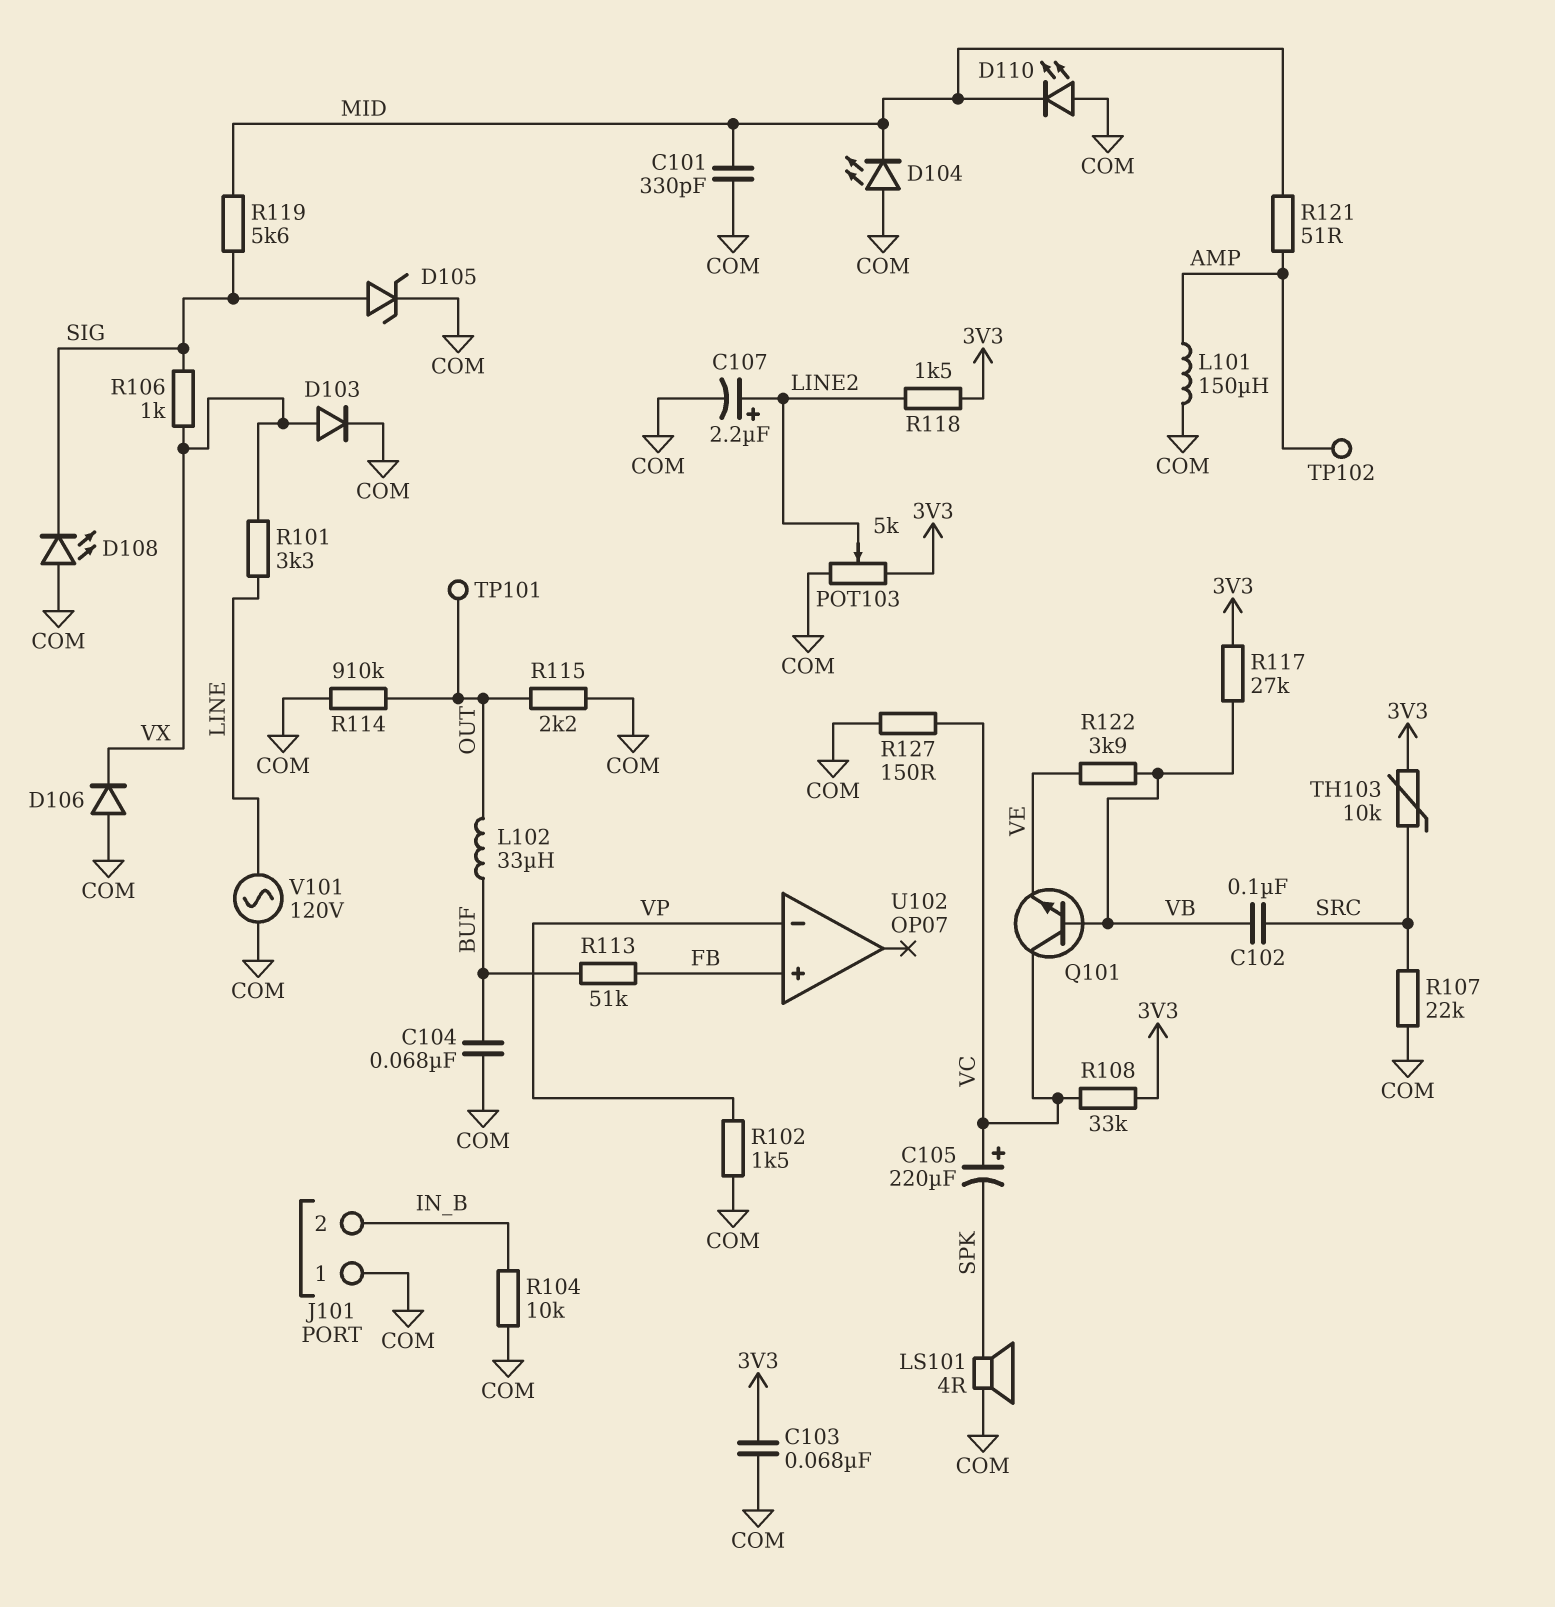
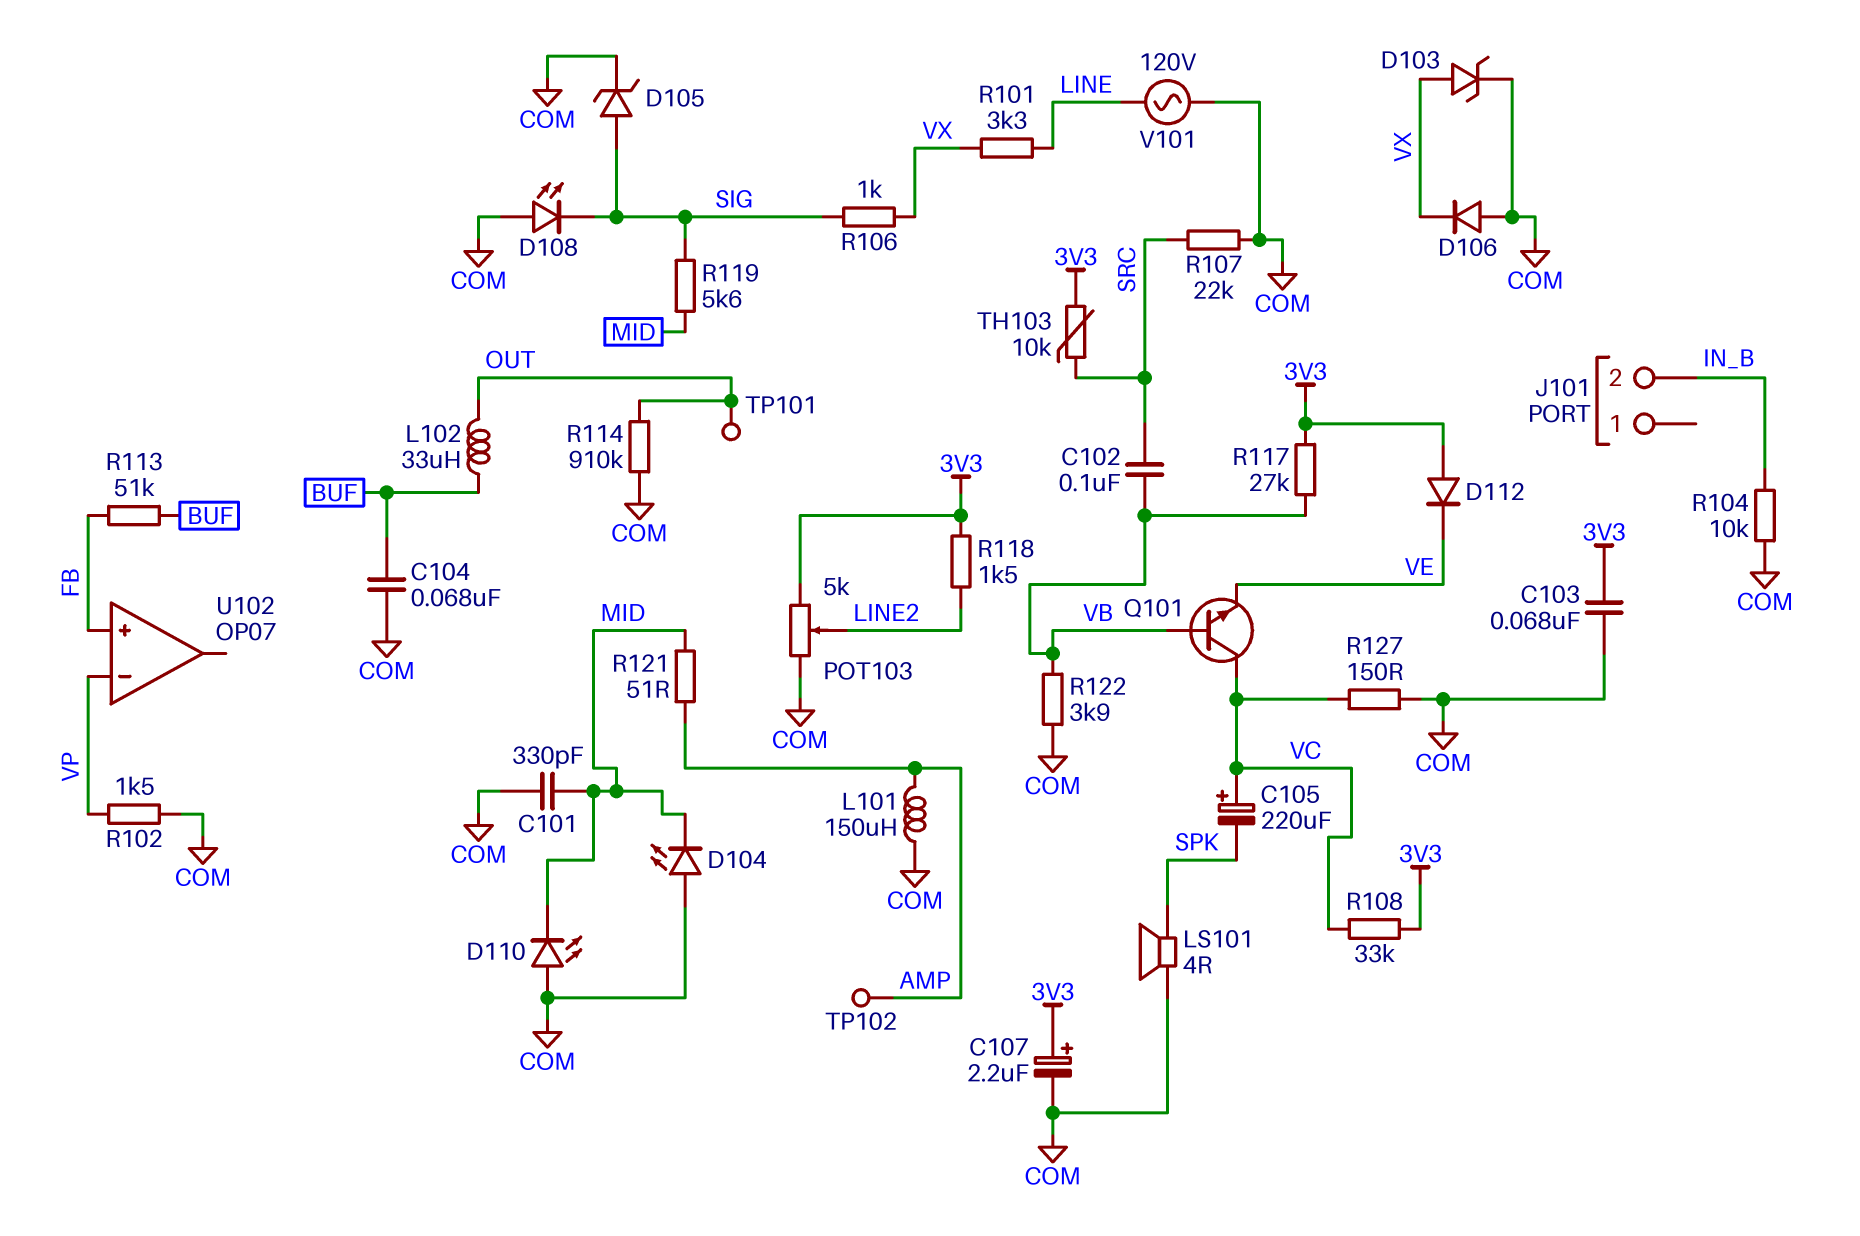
C107: 2.2uF (plus LINE2, minus COM) -> 2.2uF (plus 3V3, minus COM)
D103: diode (A VX, K COM) -> zener (A VX, K COM)
D112: none -> diode (A 3V3, K VE)
J101 pin 1: COM -> none
R115: 2.2k (COM, OUT) -> none
R122: 3.9k (VB, VE) -> 3.9k (COM, VB)

